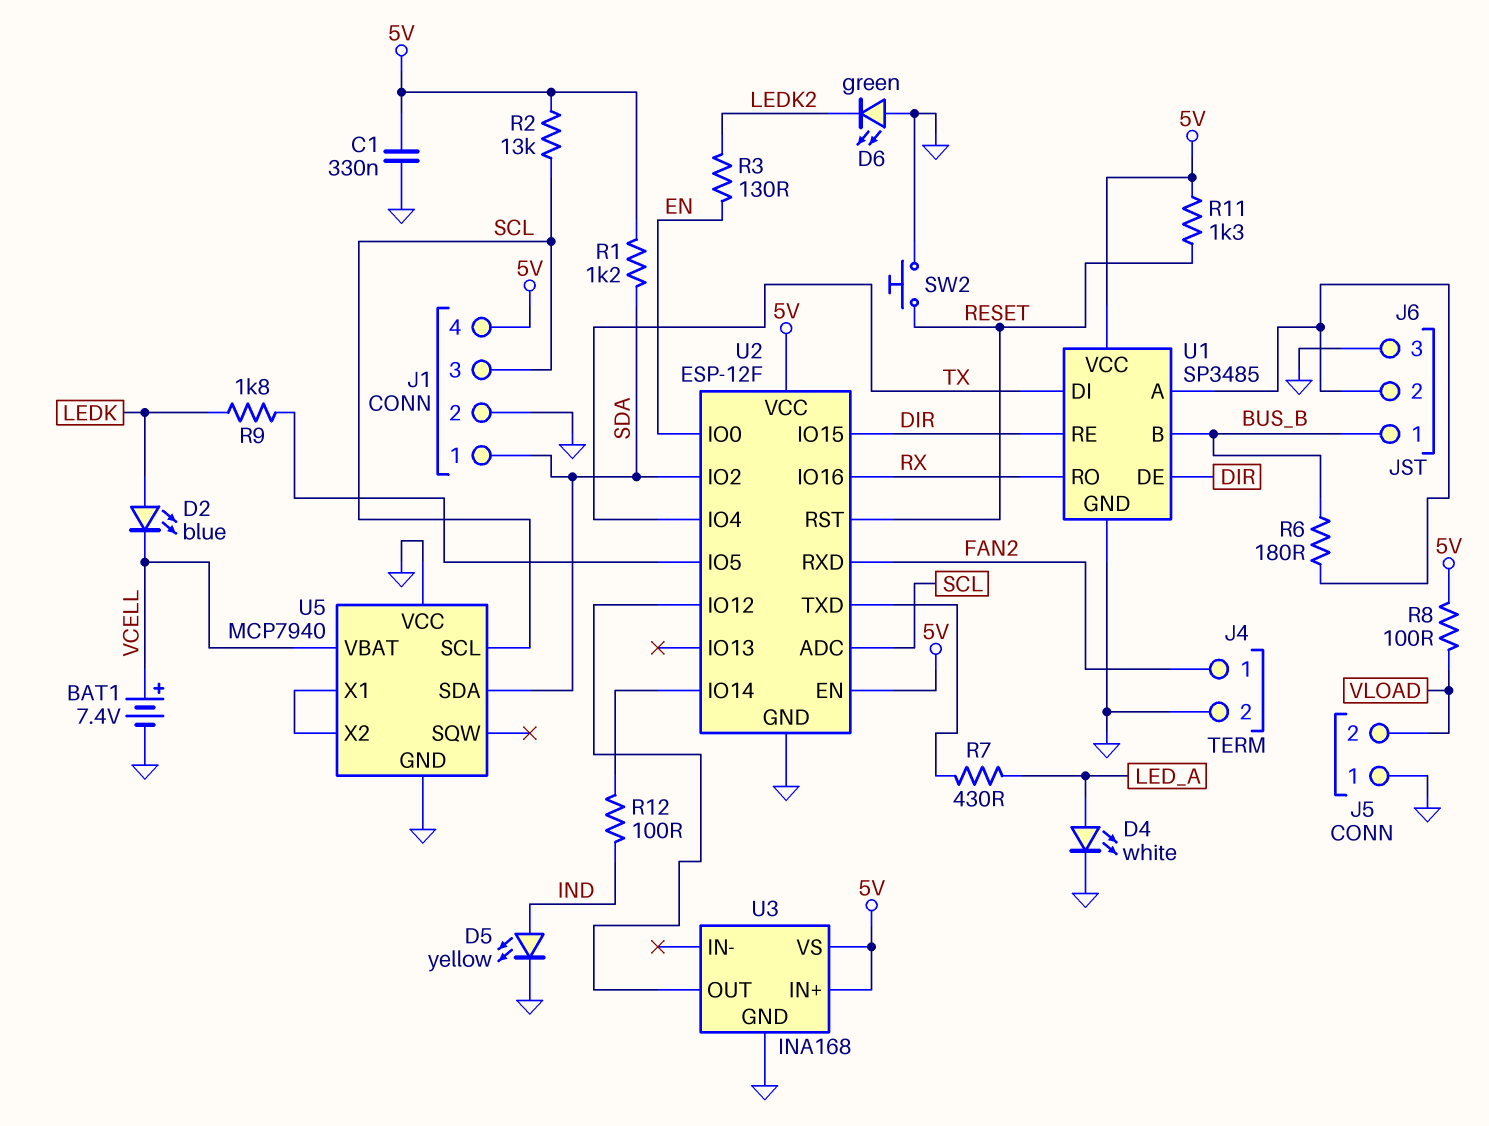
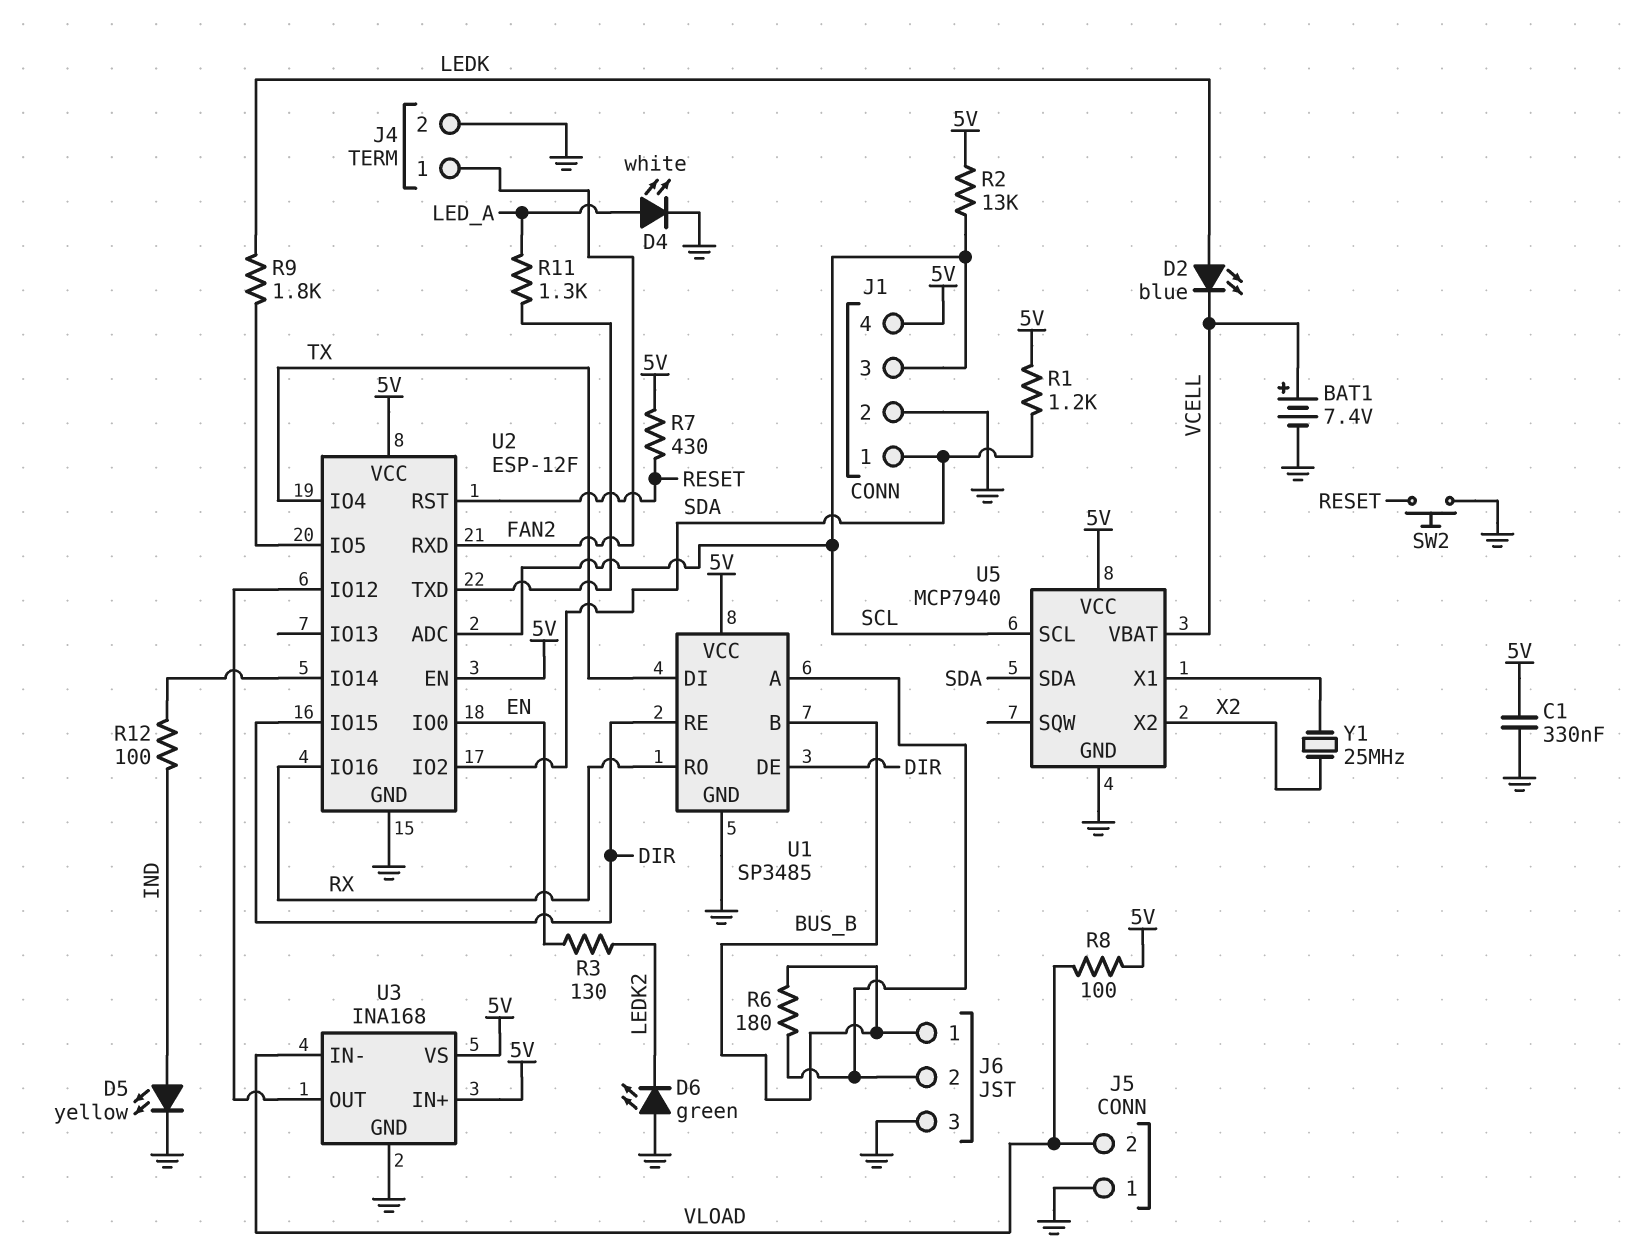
R7: 430 (LED_A, U2/TXD) -> 430 (5V, RESET)
R11: 1.3k (5V, RESET) -> 1.3k (LED_A, U2/TXD)
U3 pin IN-: none -> VLOAD
U5 pin VCC: GND -> 5V
U5 pin X2: U5/X1 -> X2
Y1: none -> 25MHz (U5/X1, X2)

